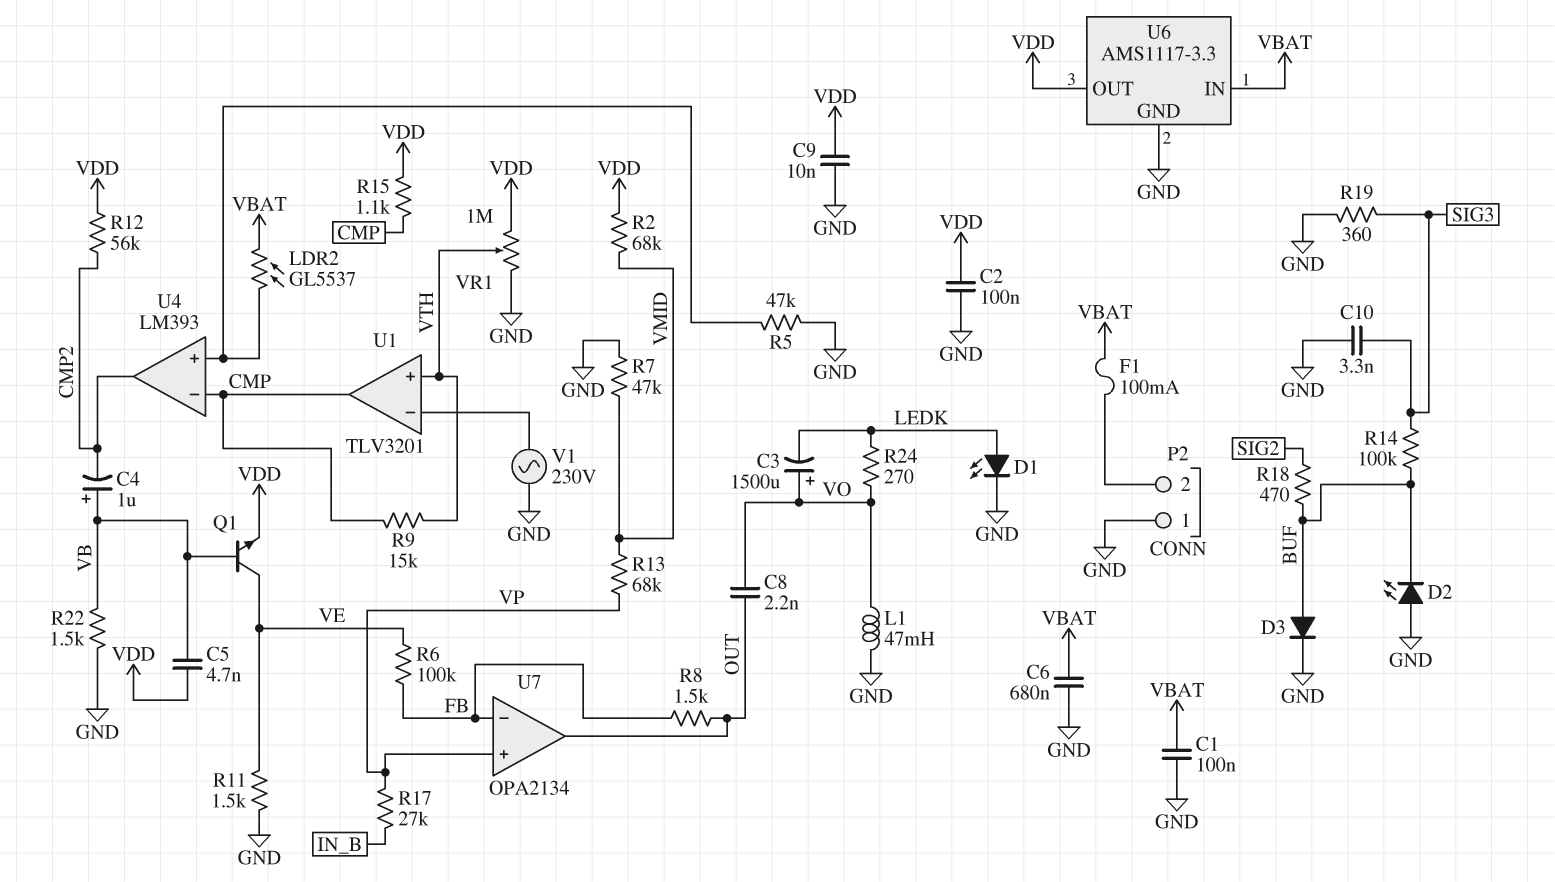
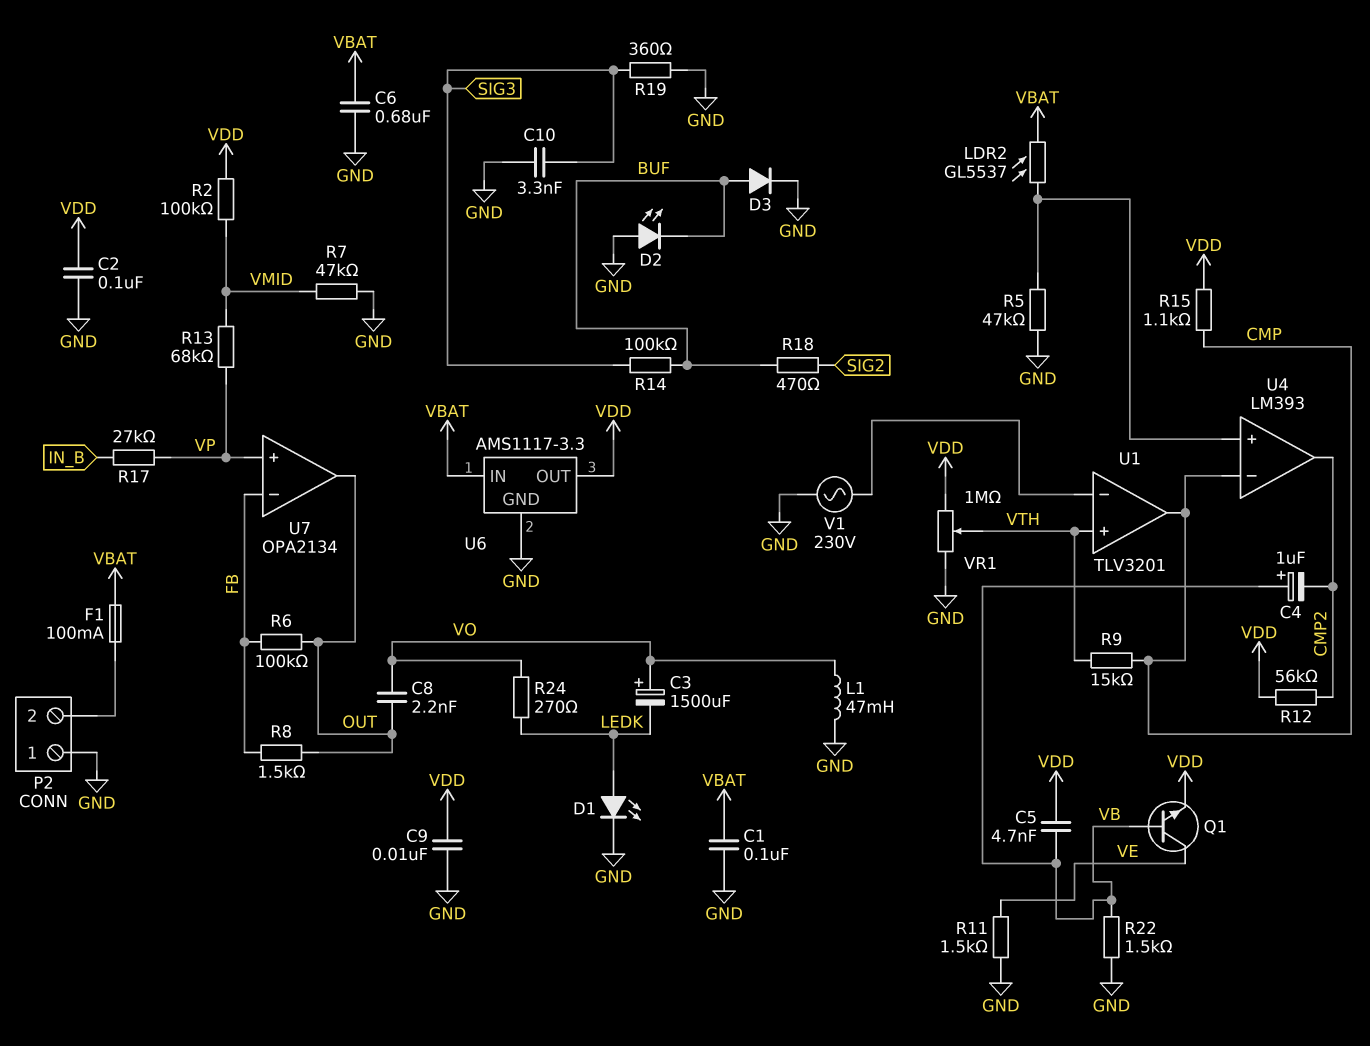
R2: 68k (VDD, VMID) -> 100k (VDD, VMID)
R6: 100k (FB, VE) -> 100k (FB, OUT)

